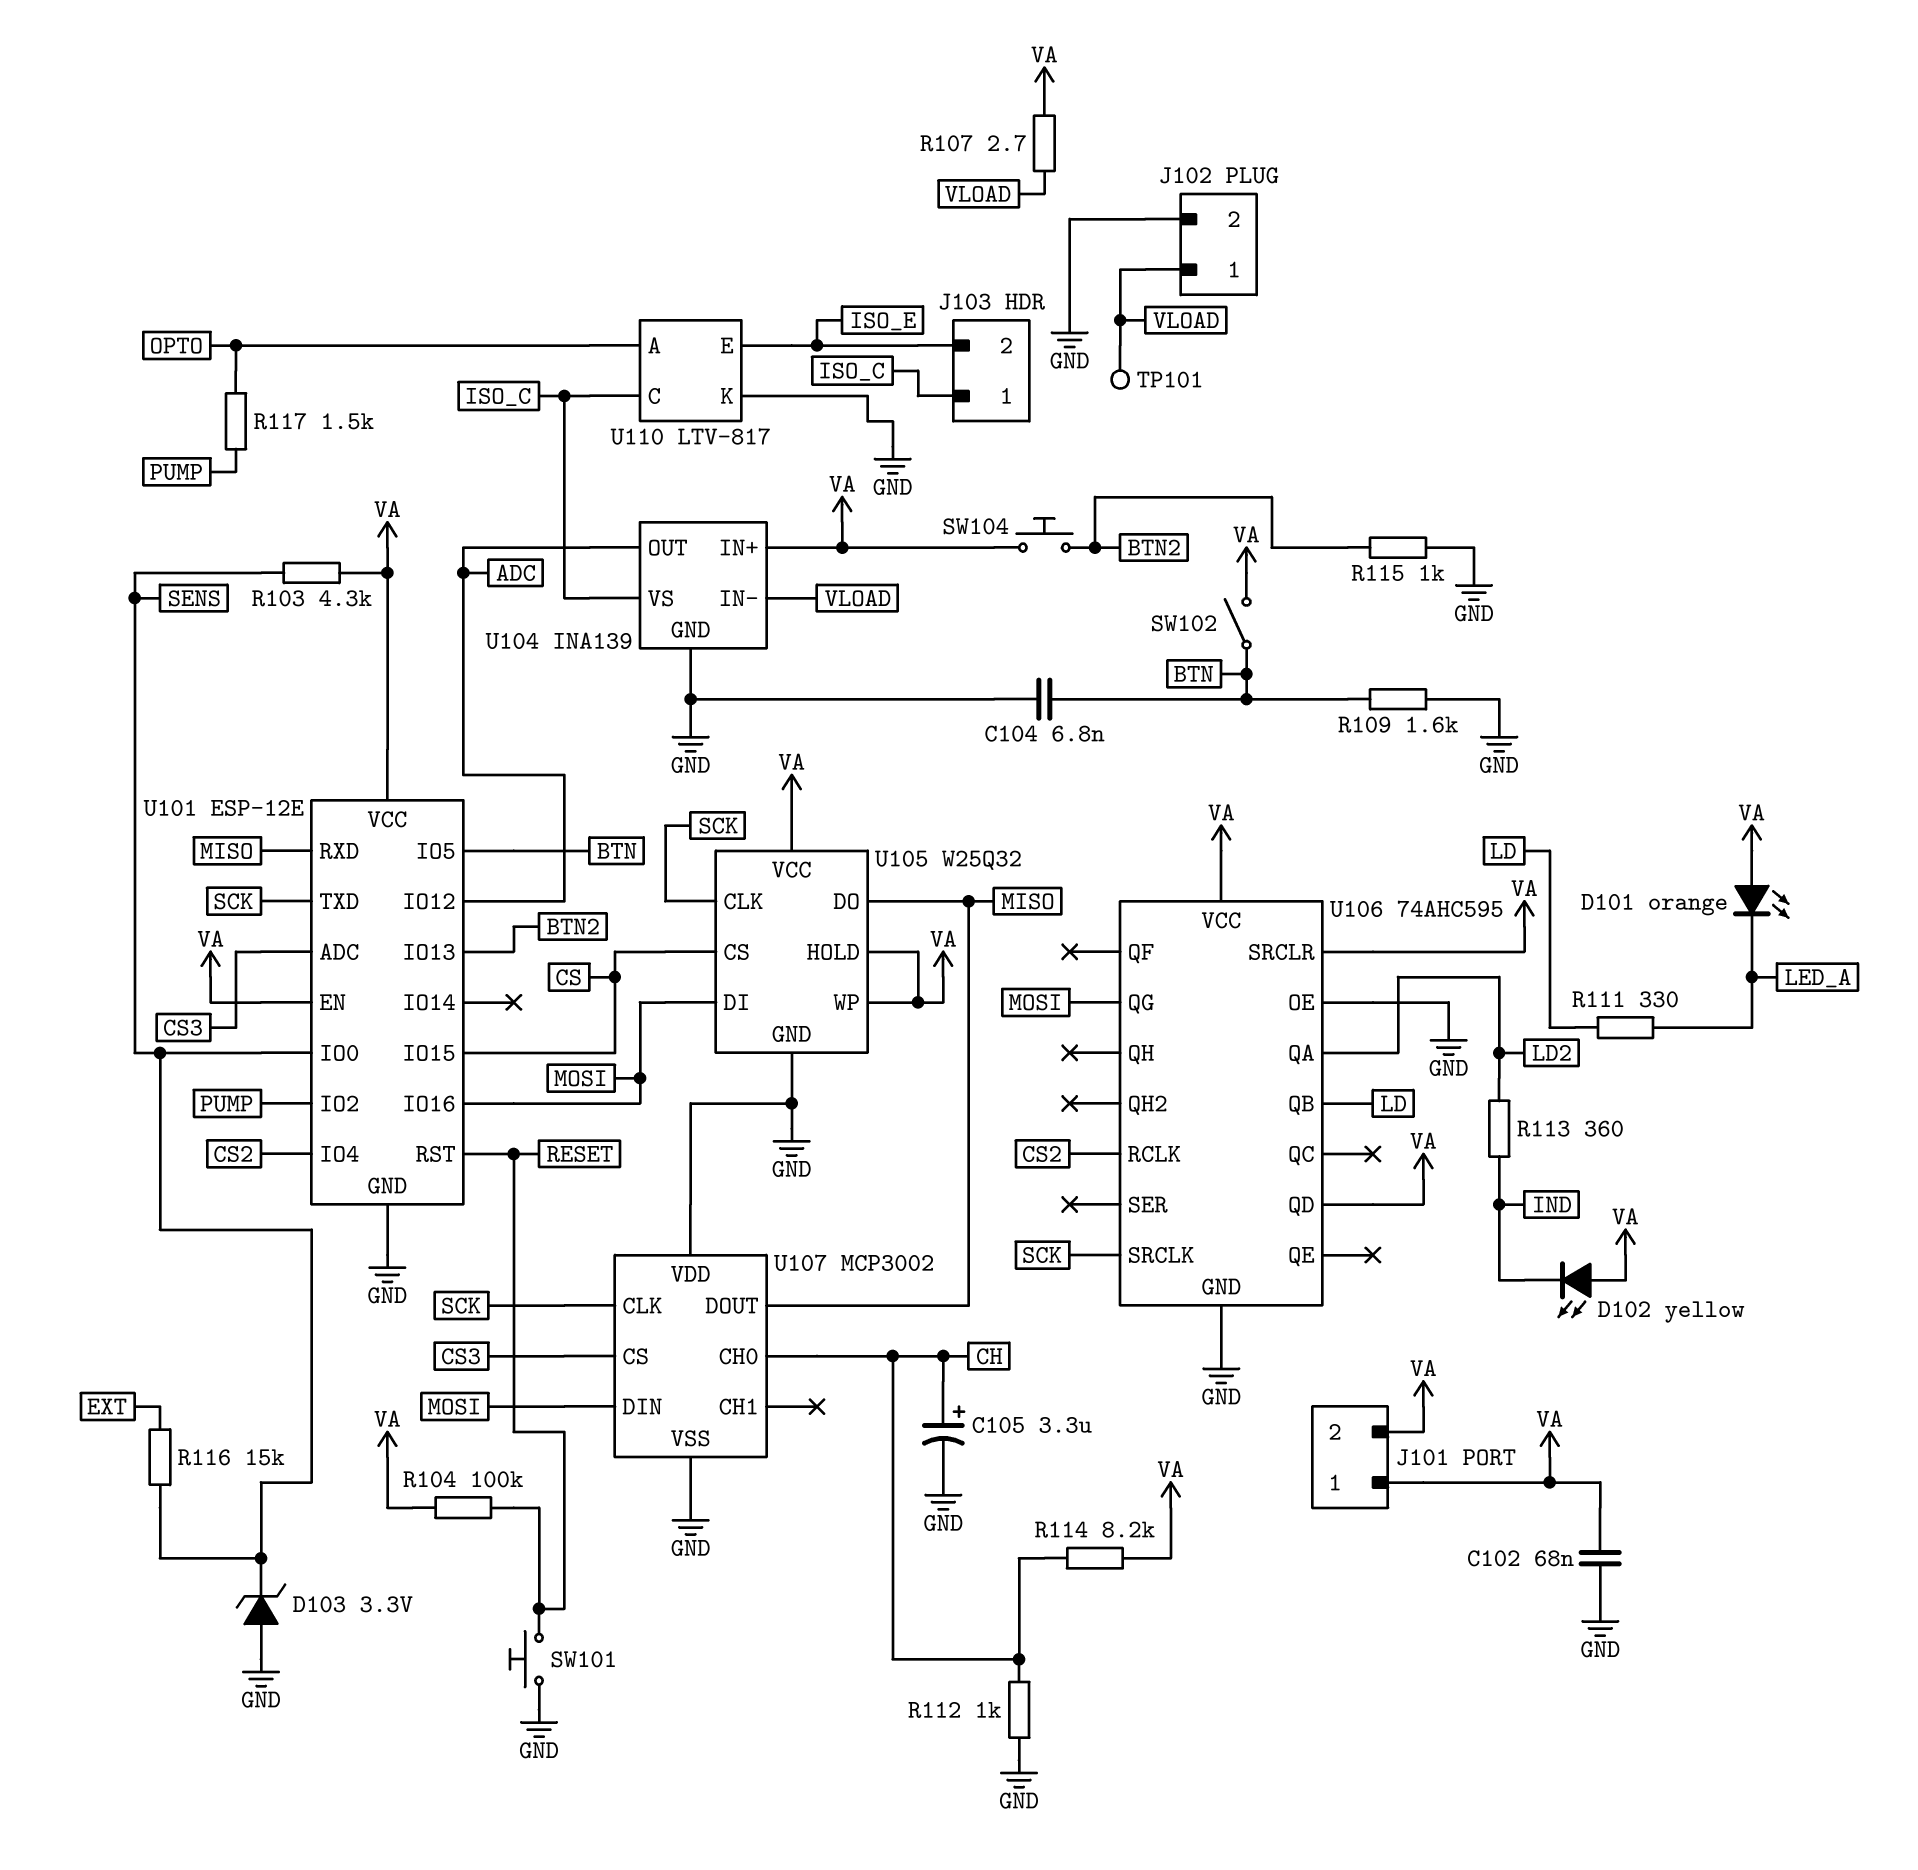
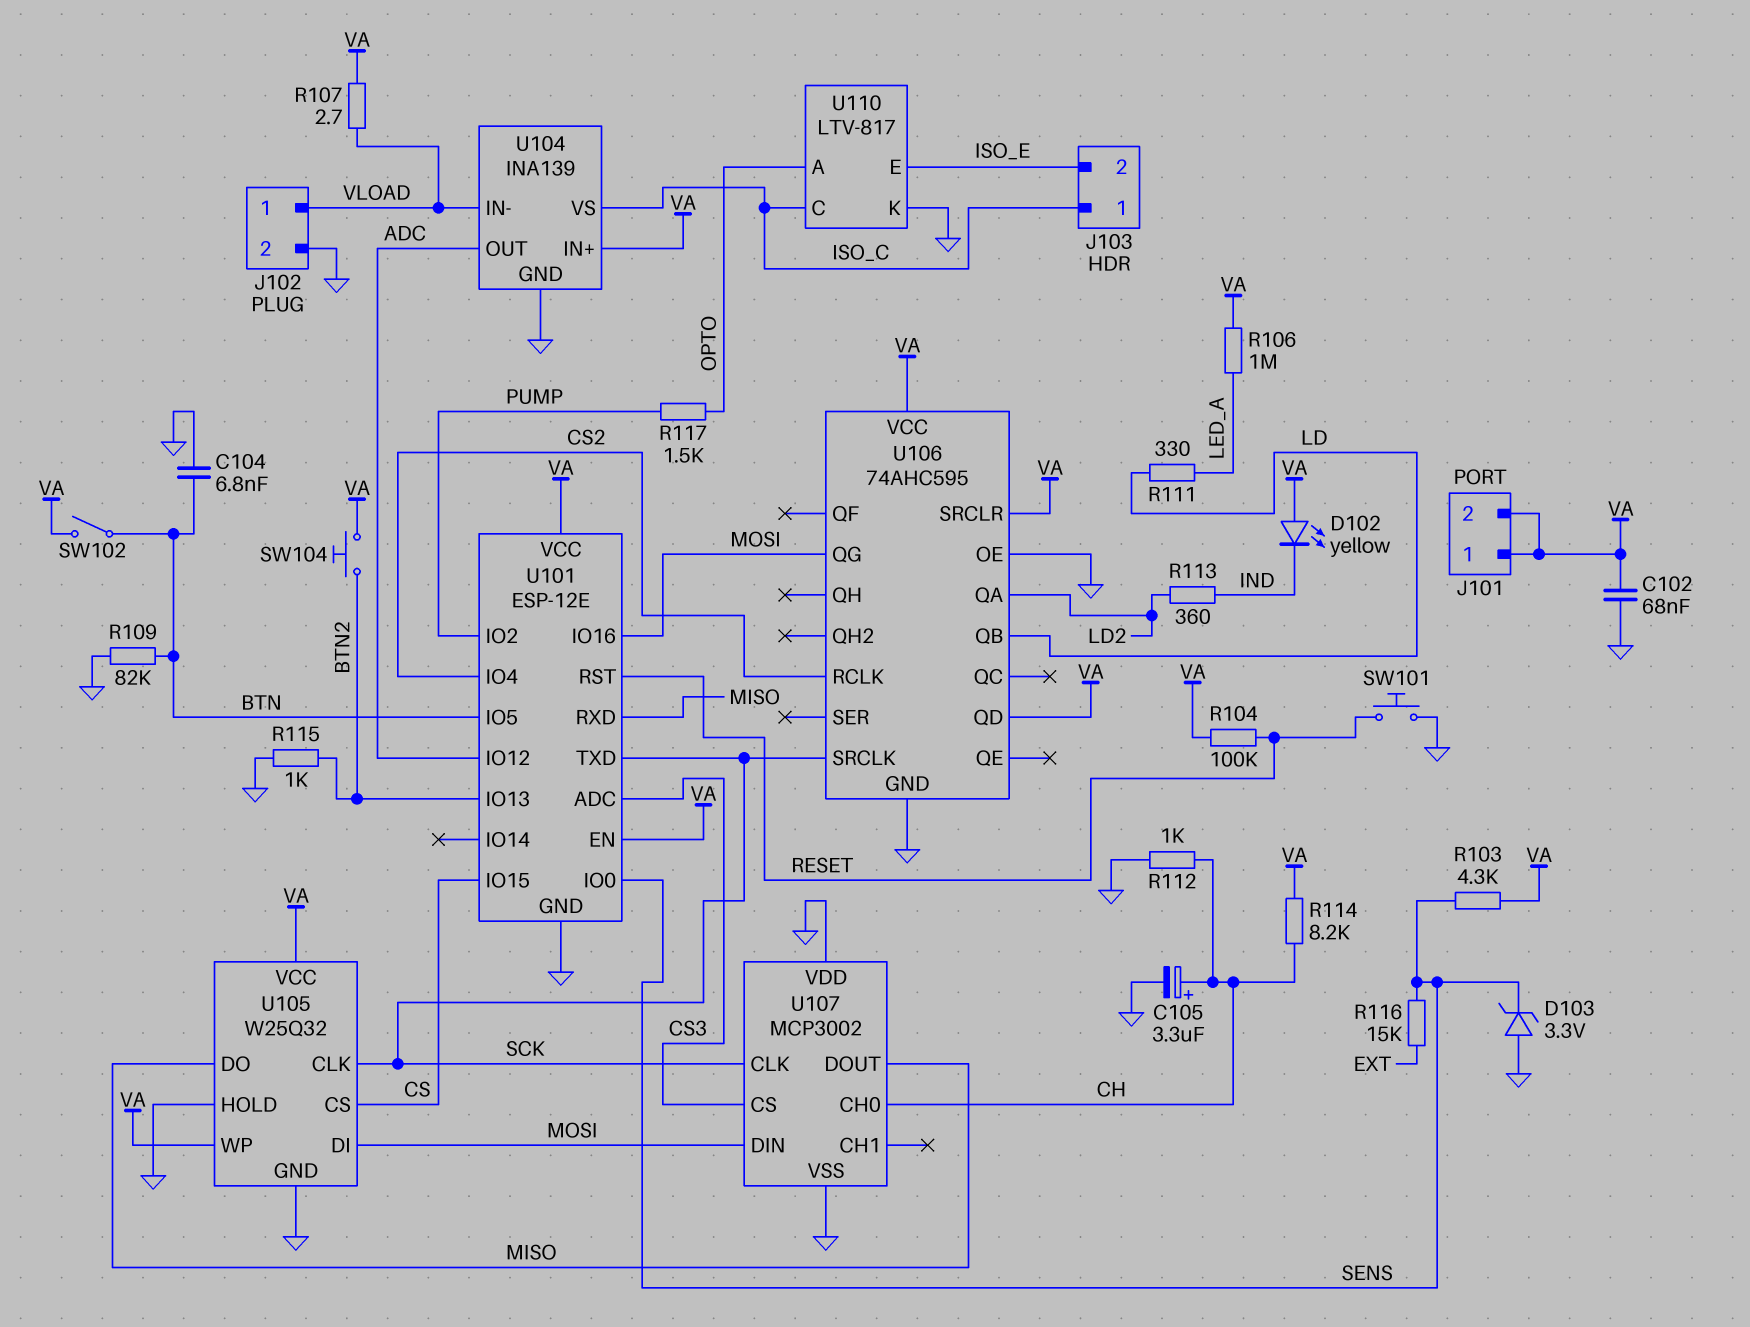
D101: LED orange (A VA, K LED_A) -> none
R106: none -> 1M (LED_A, VA)
R109: 1.6k (BTN, GND) -> 82k (BTN, GND)
TP101: test point (VLOAD) -> none
U105 pin HOLD: VA -> GND

